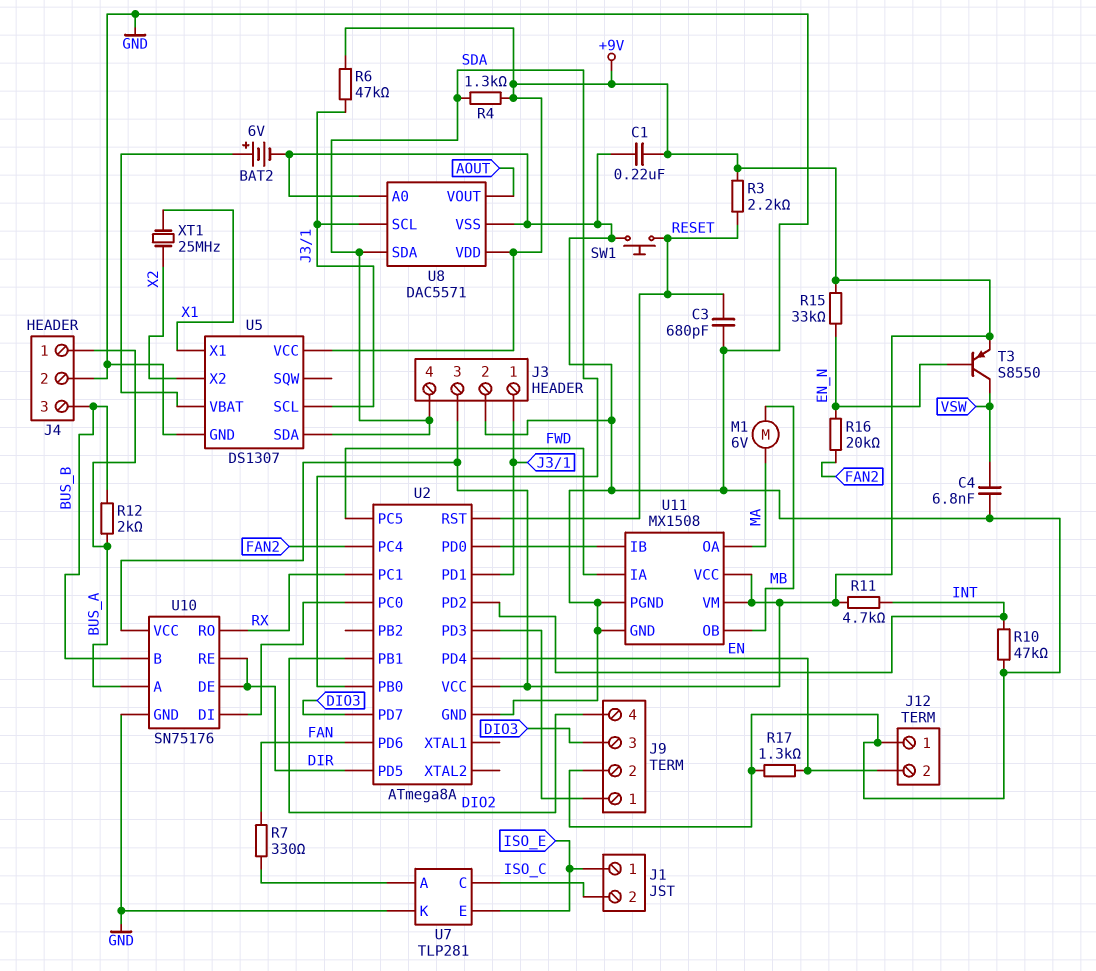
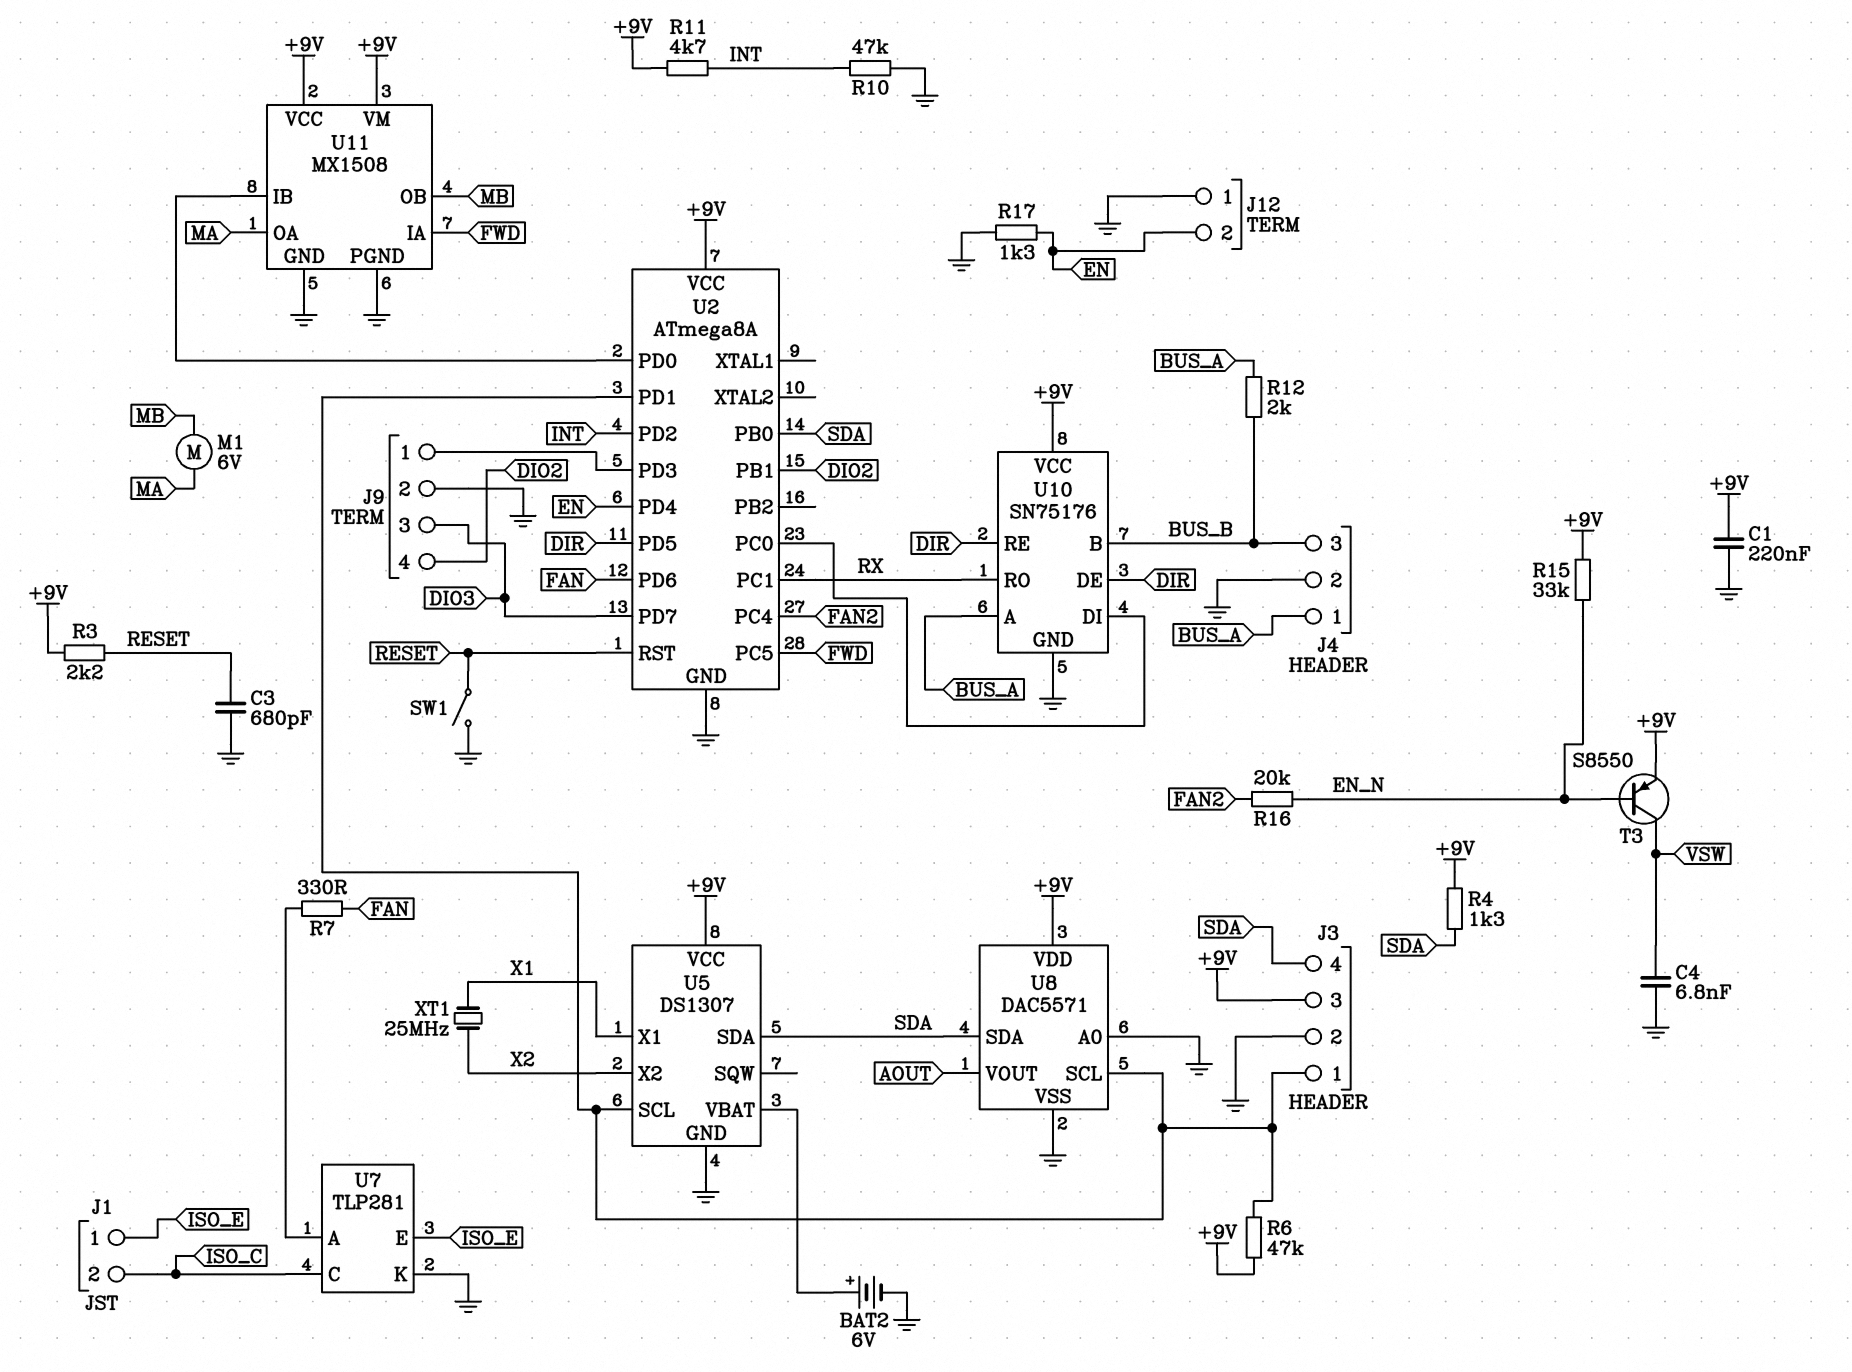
SW1: button (GND, RESET) -> switch (GND, RESET)

